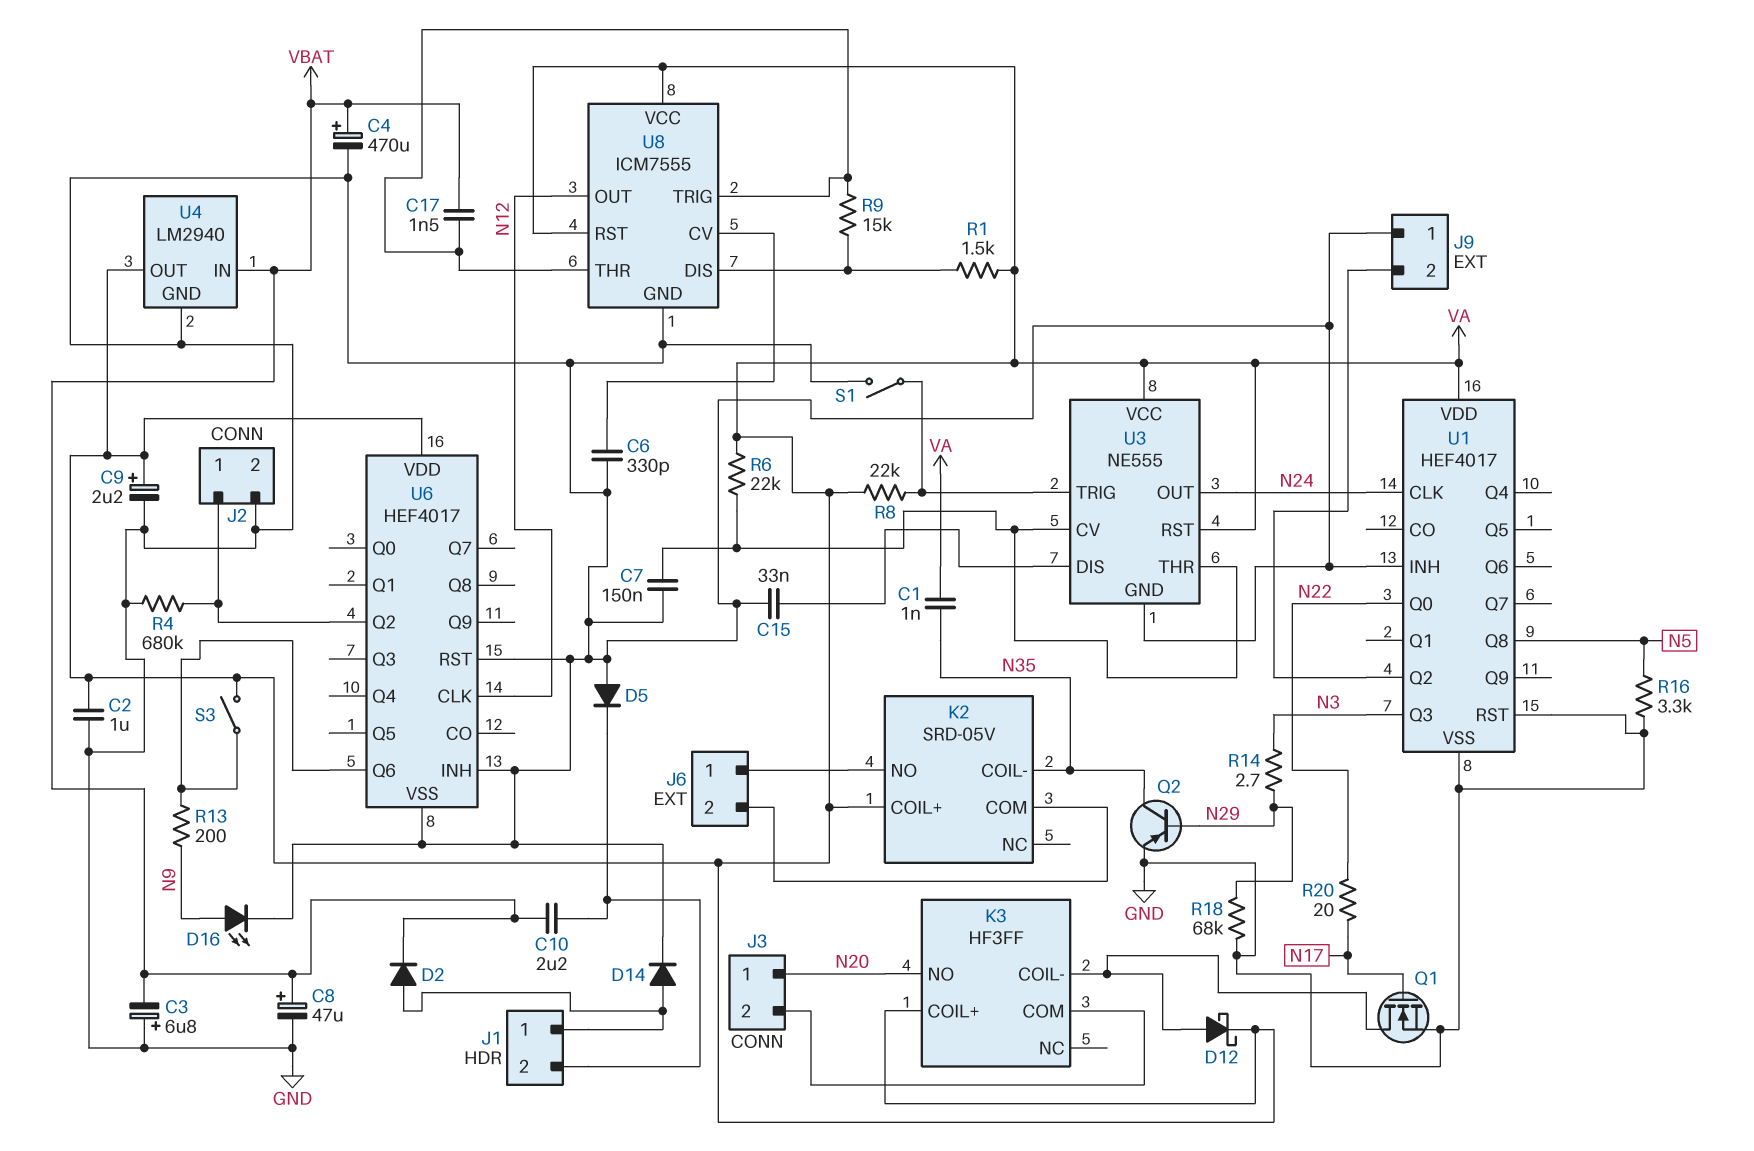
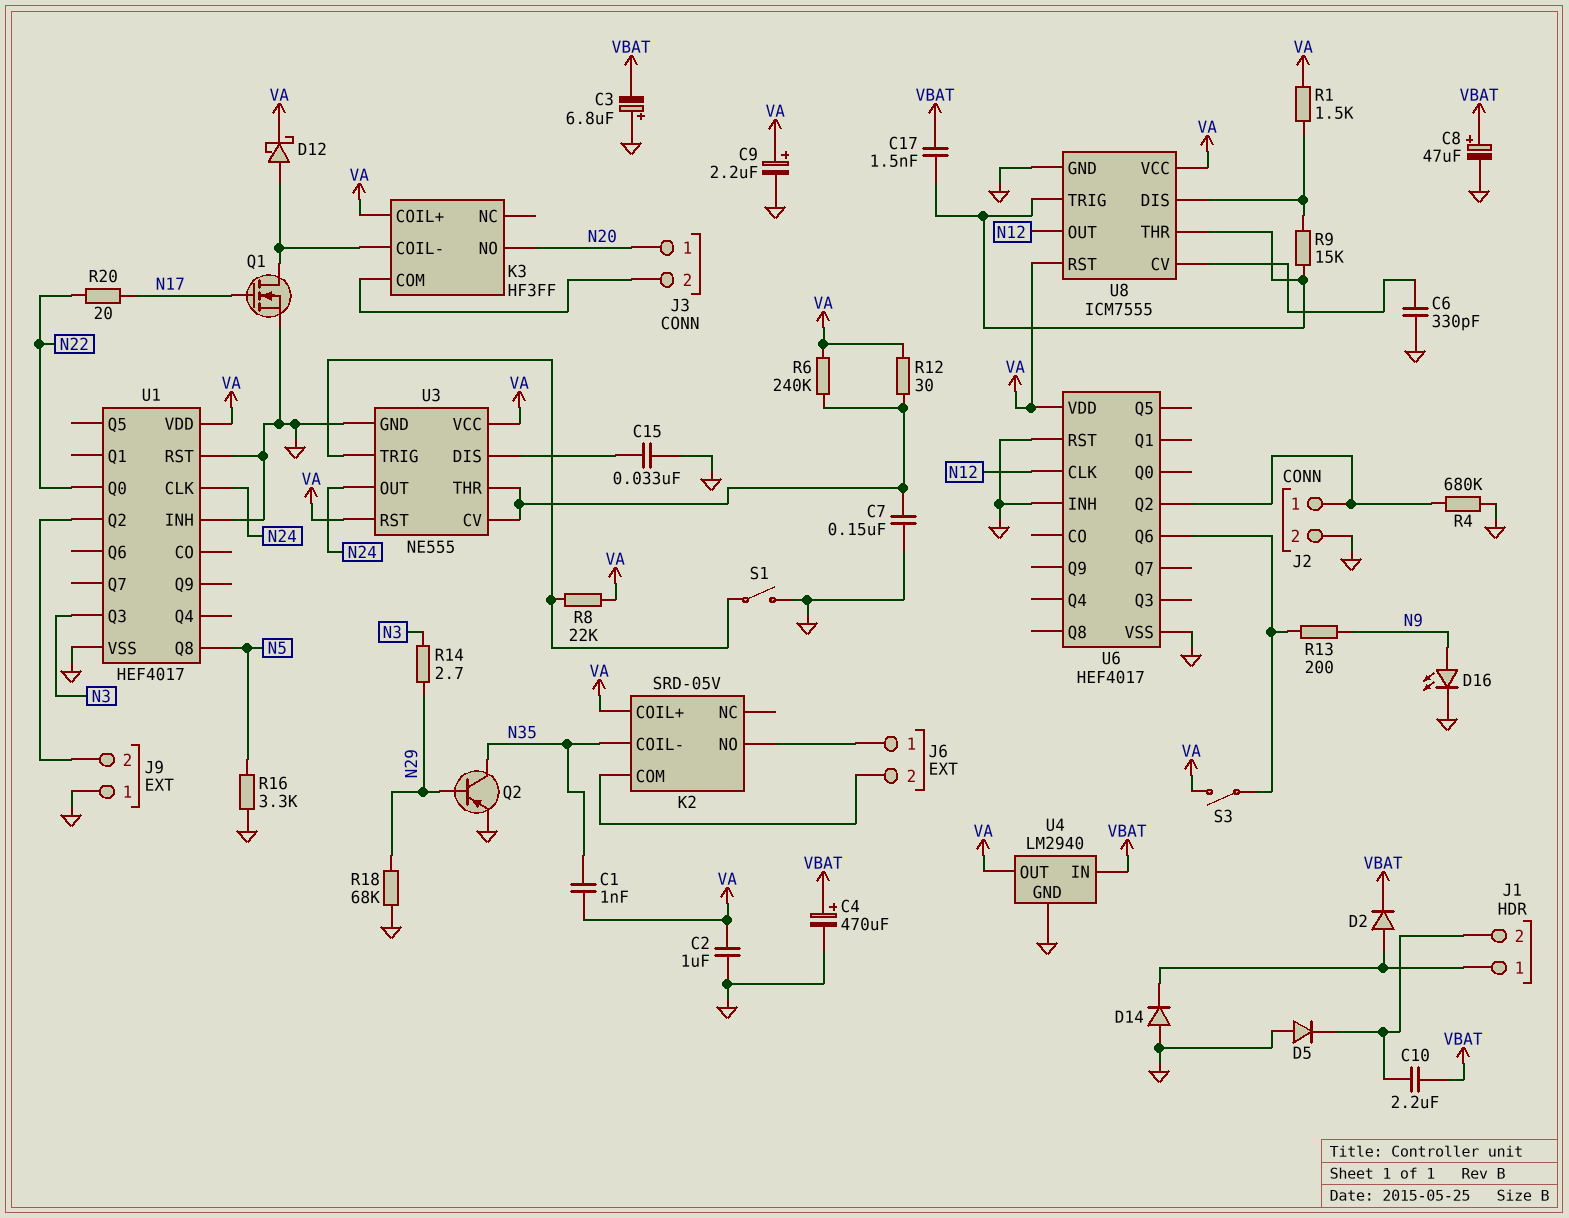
D14: diode (A J1/1, K GND) -> diode (A GND, K J1/1)
R6: 22k (U3/CV, VA) -> 240k (U3/CV, VA)
R12: none -> 30 (U3/CV, VA)

